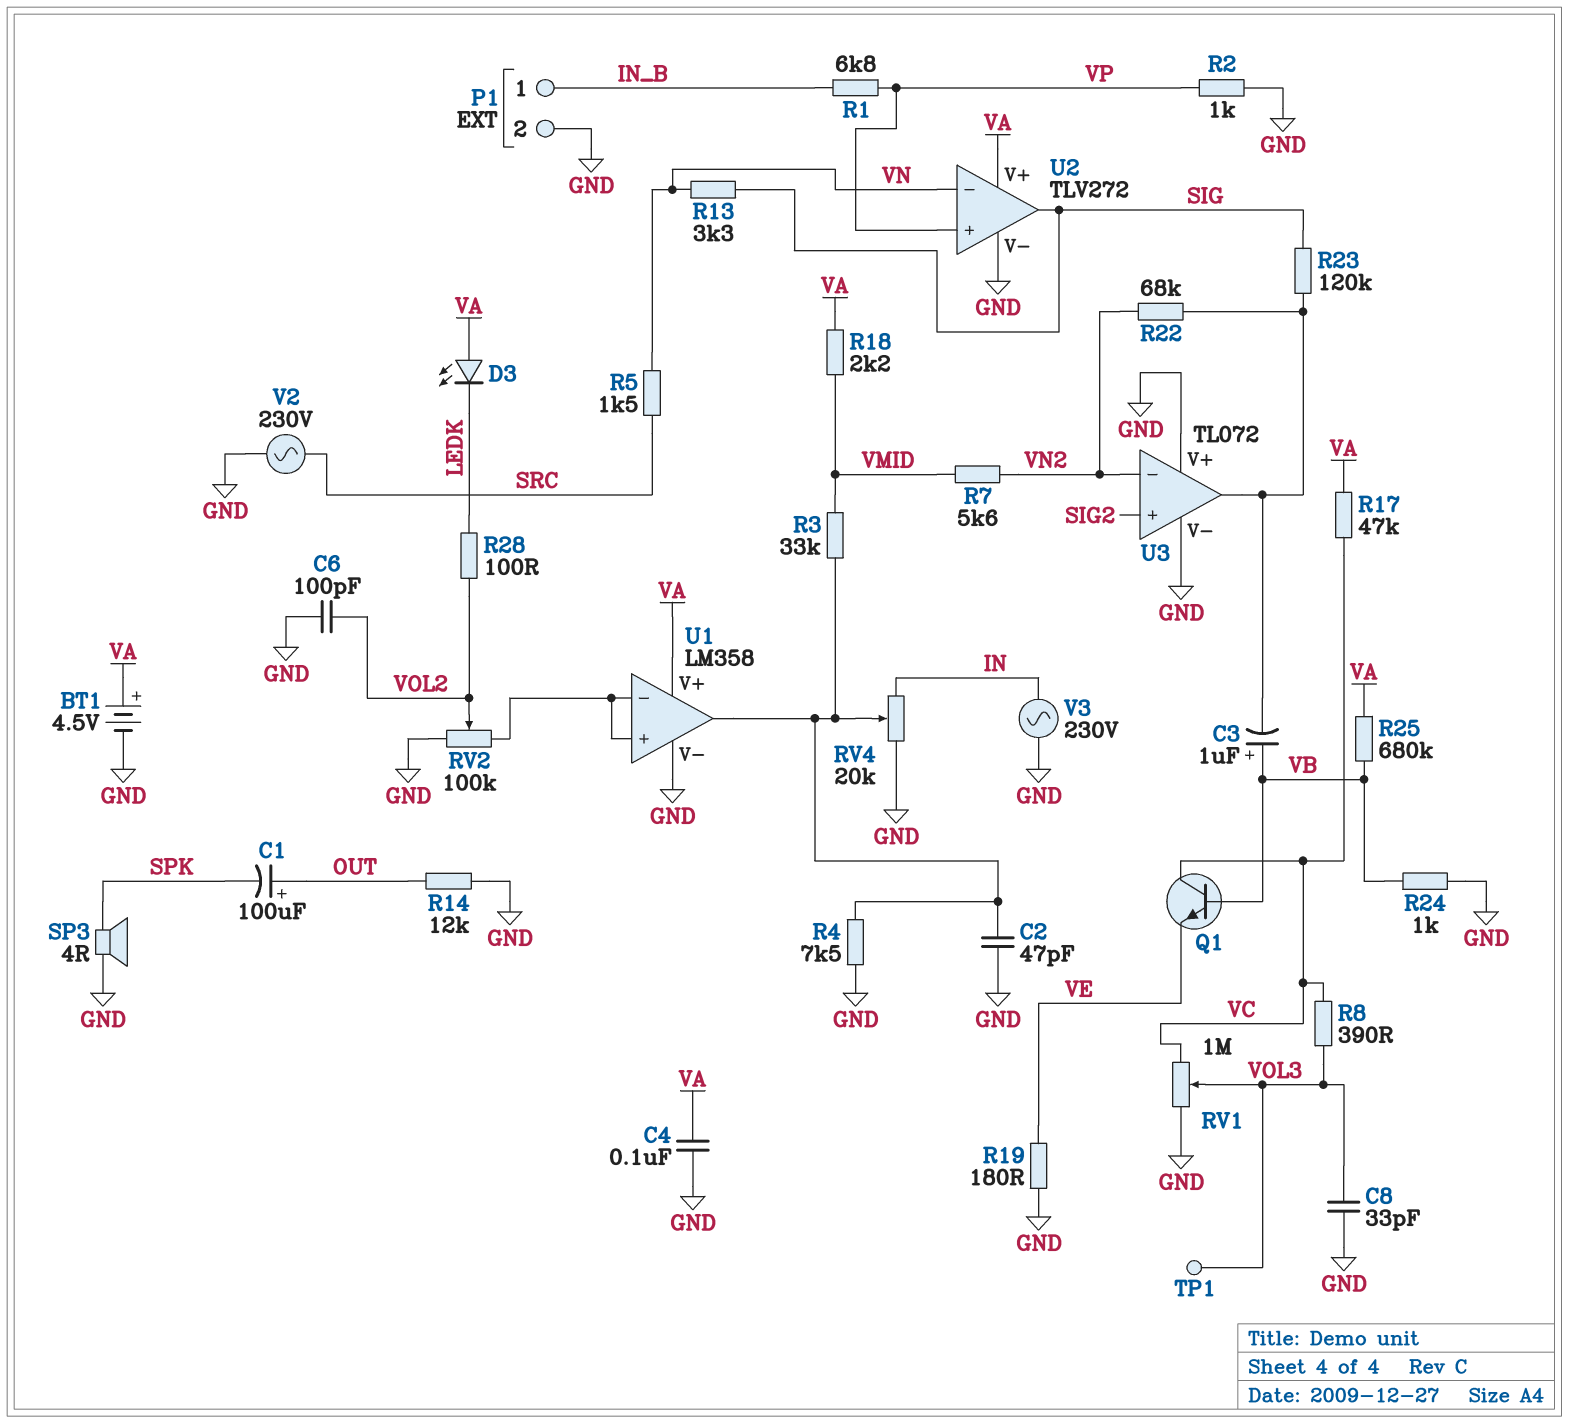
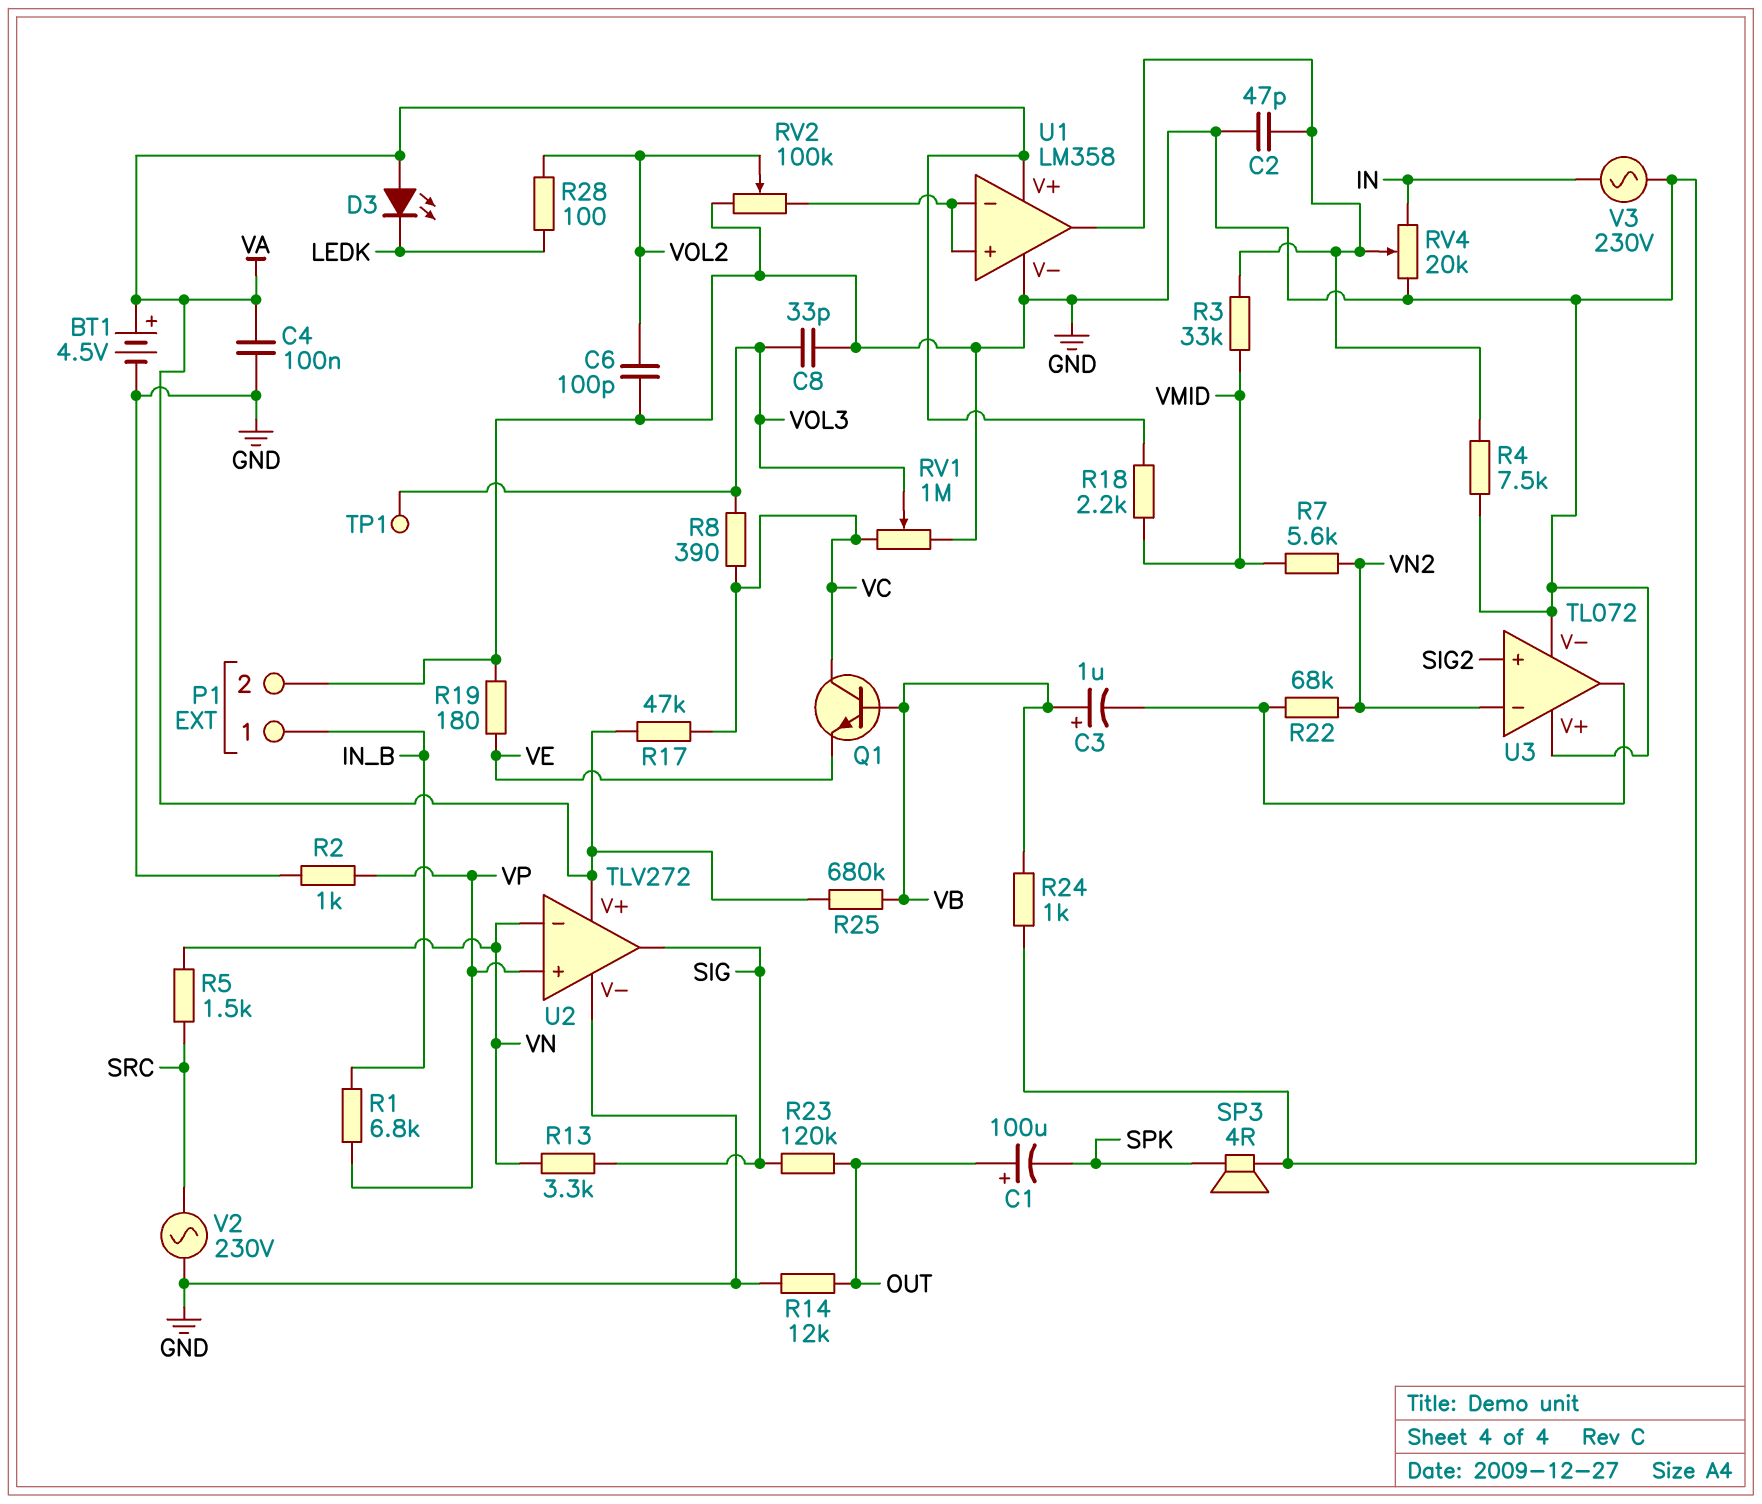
R23: 120k (SIG, U3/out) -> 120k (OUT, SIG)

